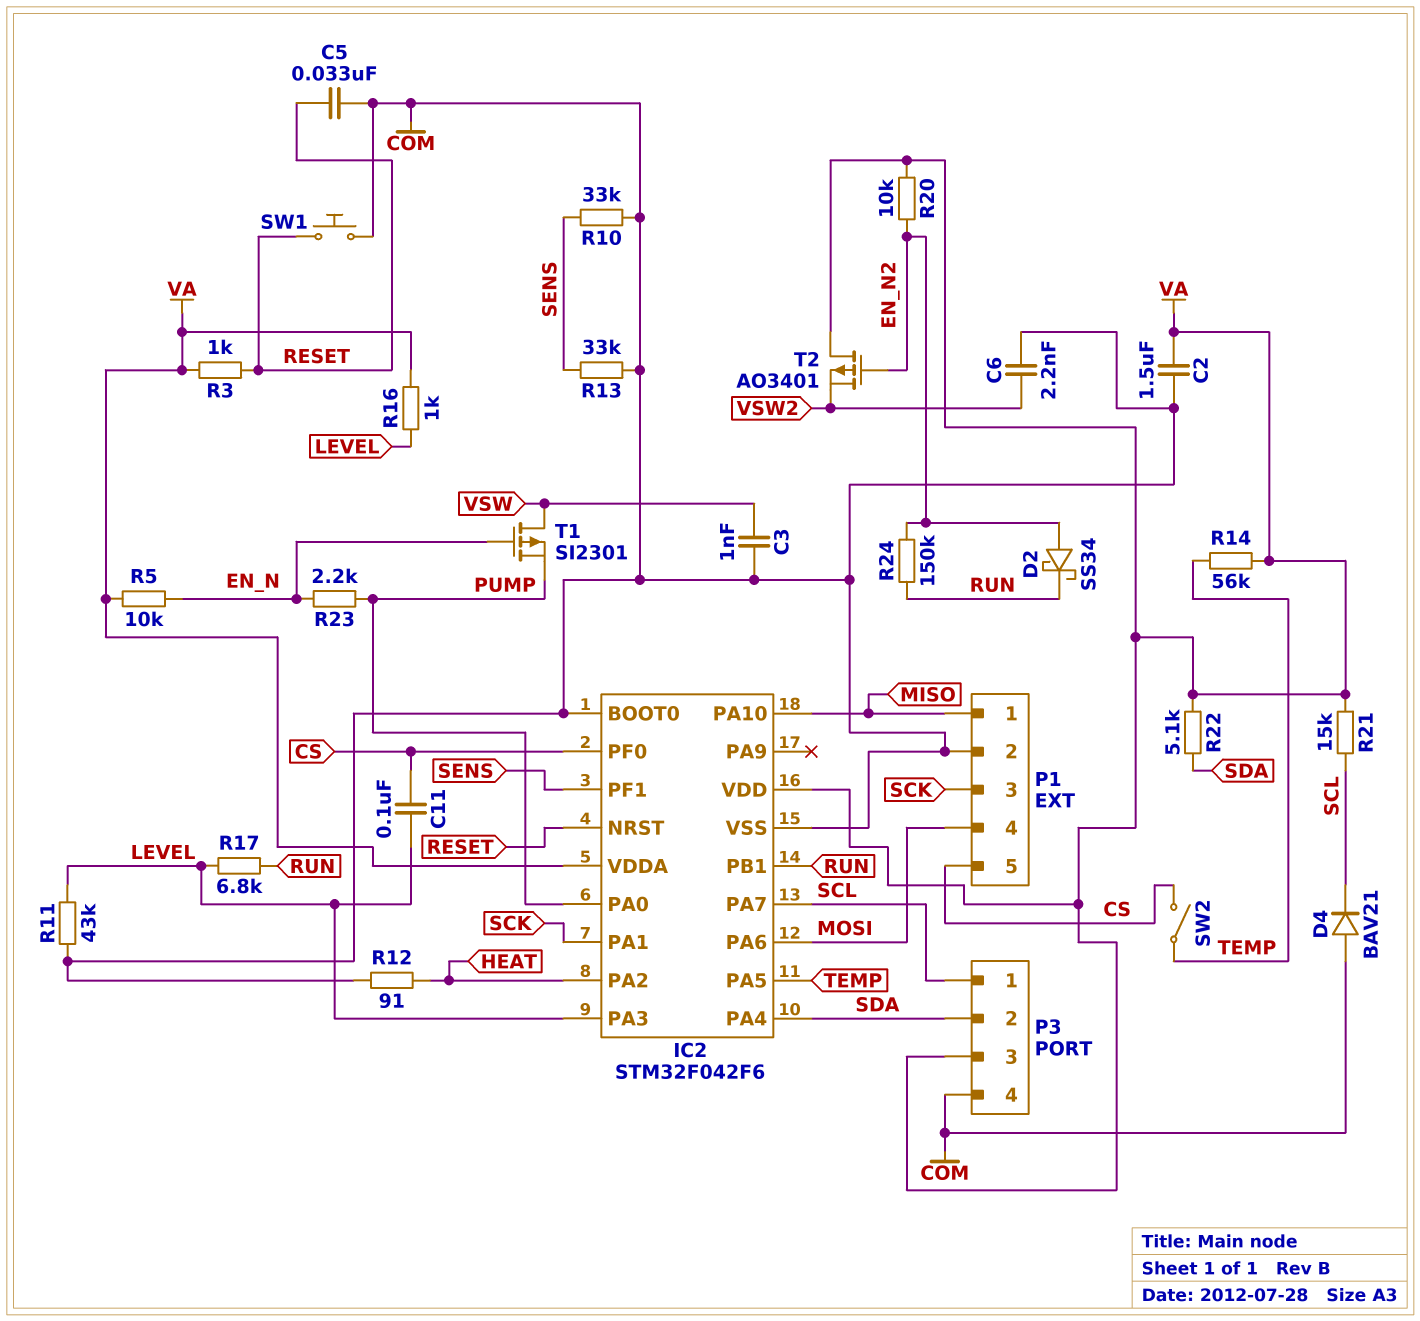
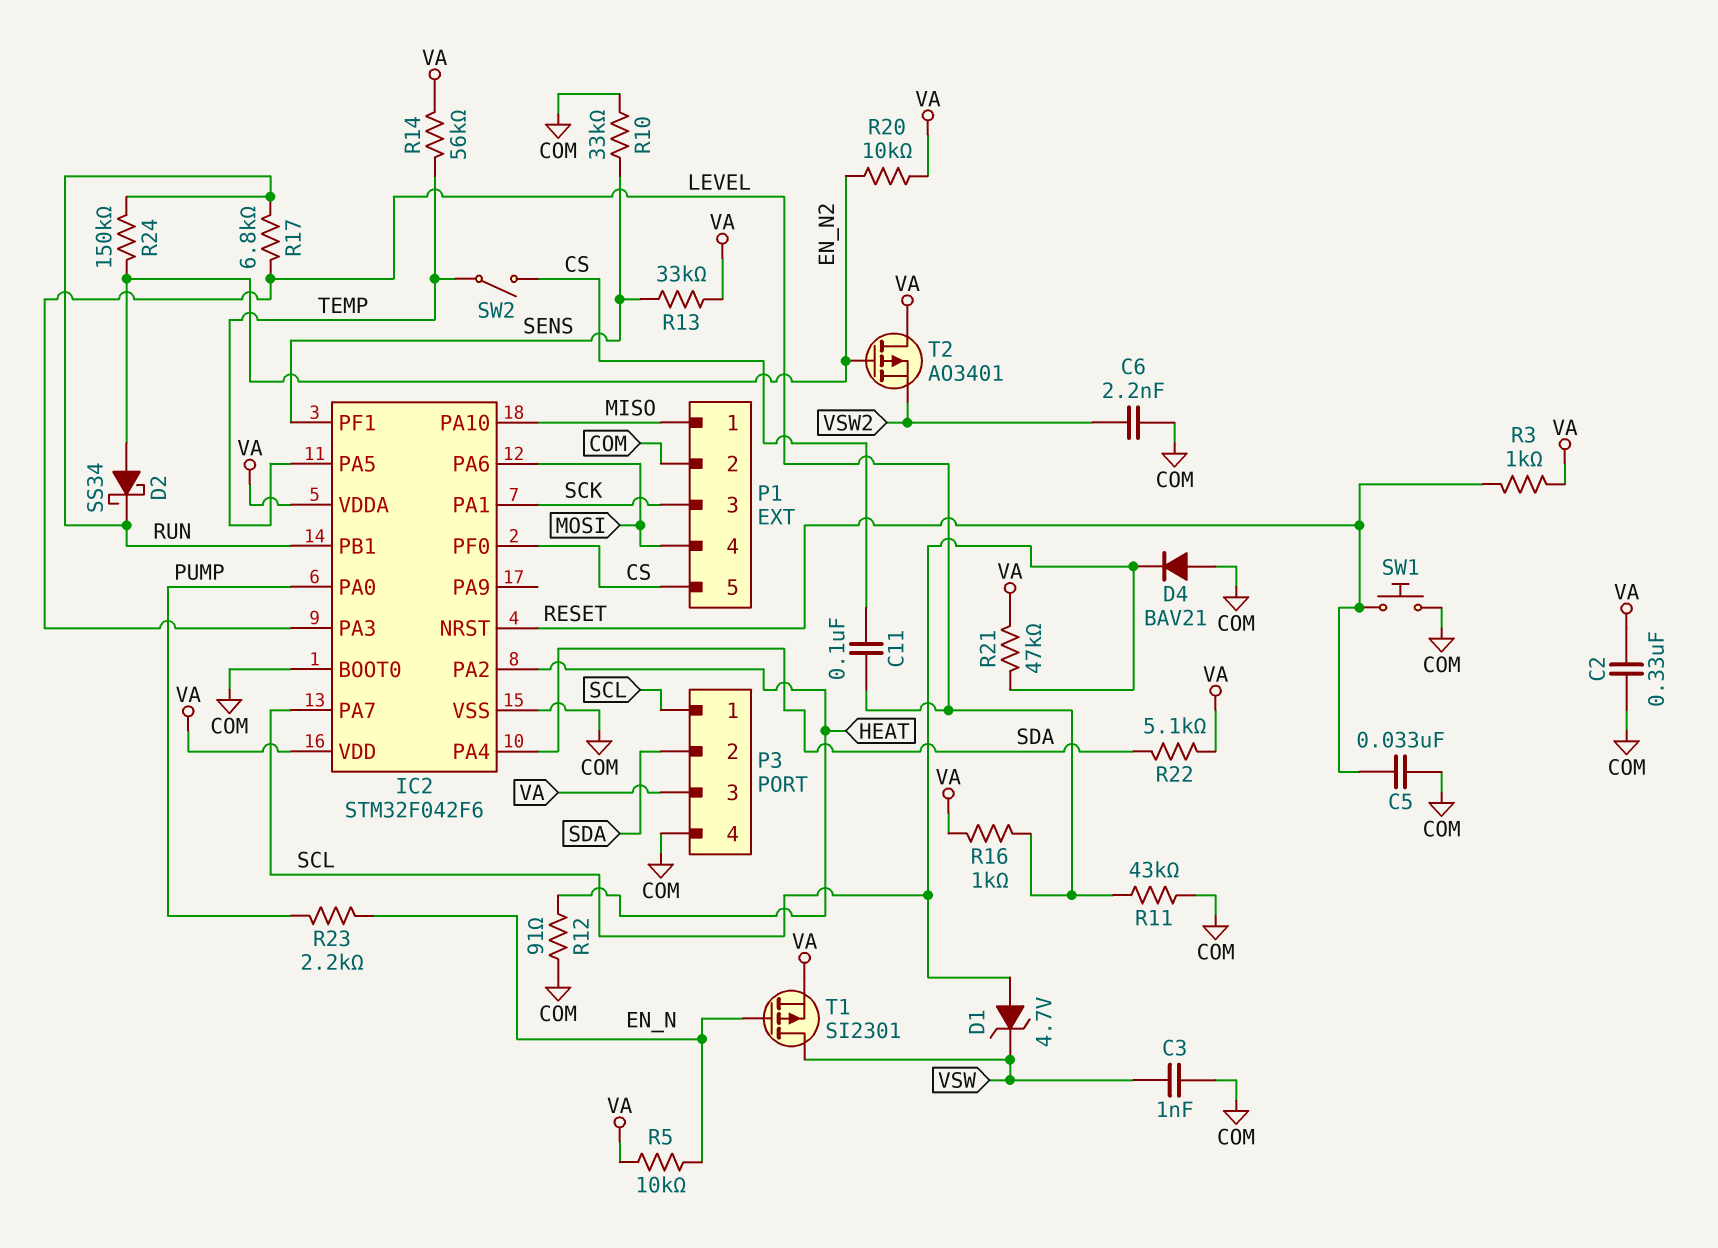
C2: 1.5uF (COM, VA) -> 330nF (COM, VA)
D1: none -> zener 4.7V (A SCL, K VSW)
R13: 33k (COM, SENS) -> 33k (SENS, VA)
R21: 15k (SCL, VA) -> 47k (SCL, VA)
T1: PMOS SI2301 (G EN_N, D VSW, S PUMP) -> PMOS SI2301 (G EN_N, D VSW, S VA)

